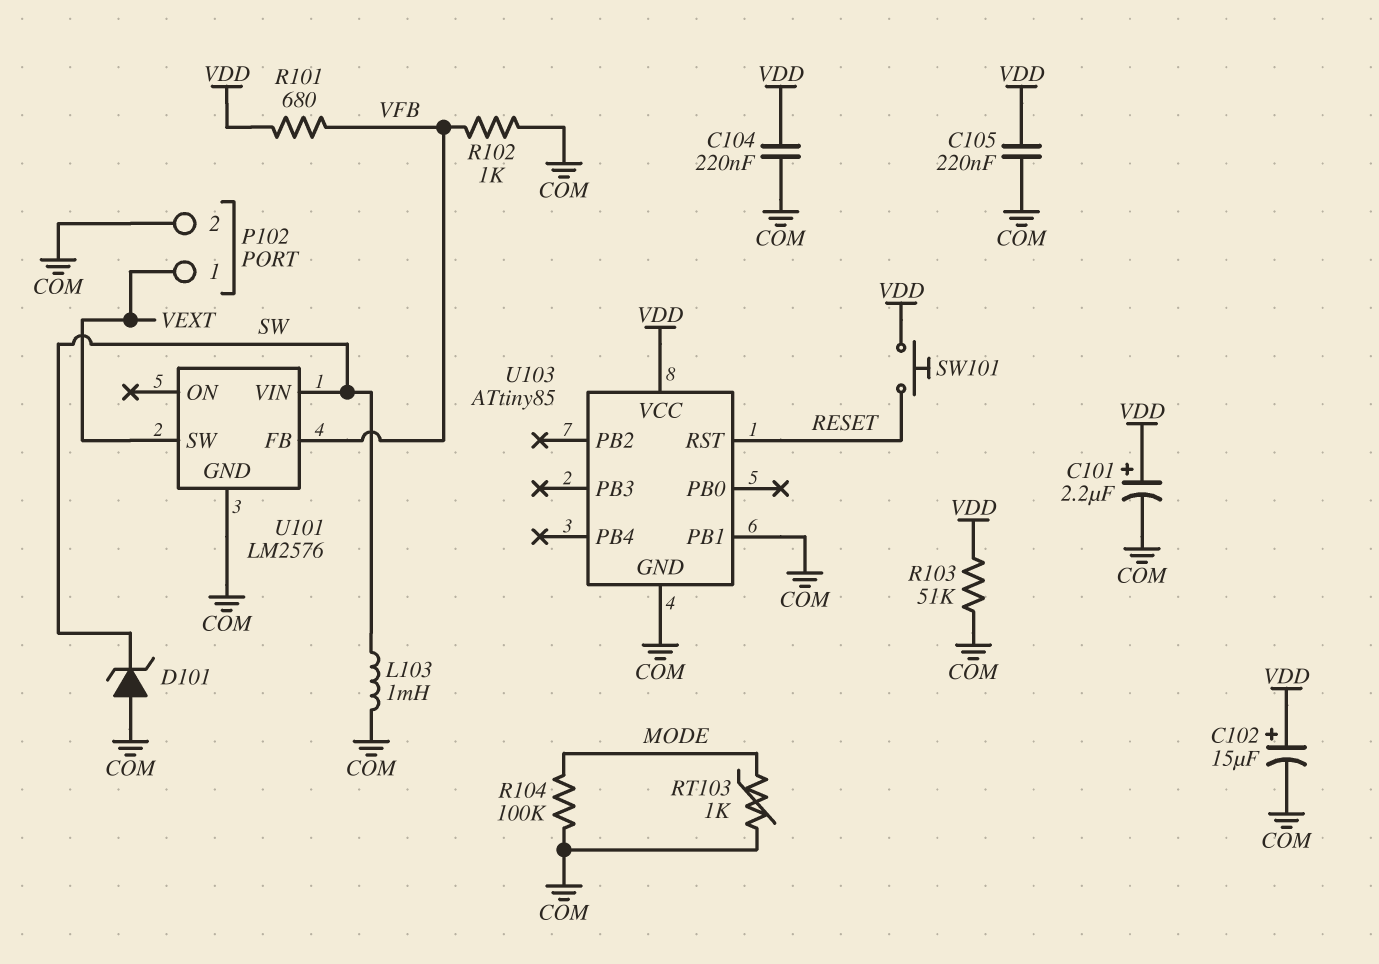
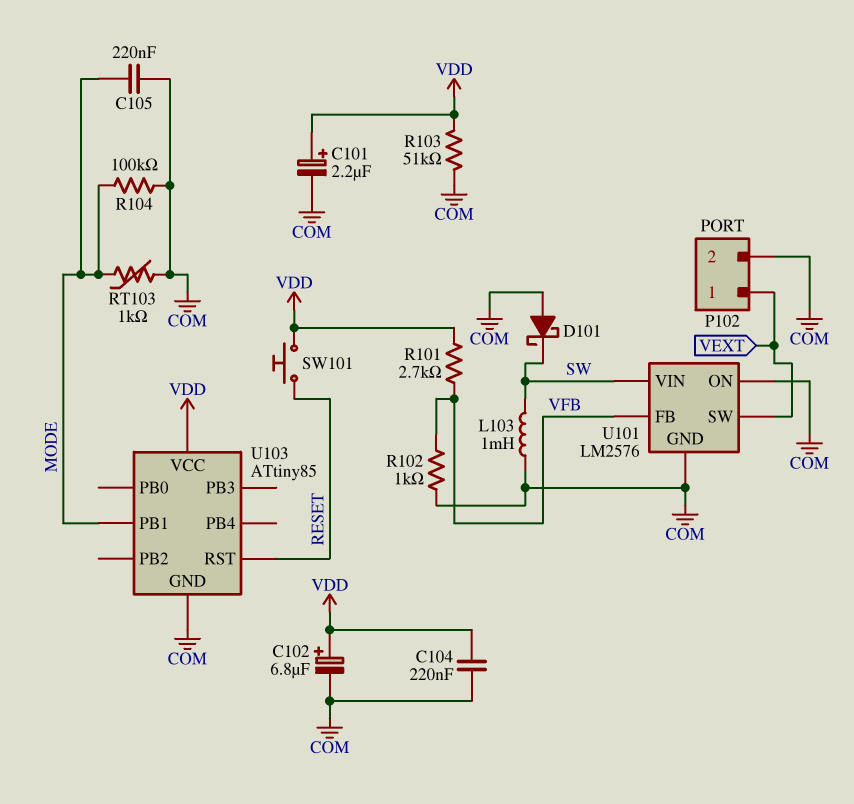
C102: 15uF (plus VDD, minus COM) -> 6.8uF (plus VDD, minus COM)
C105: 220nF (COM, VDD) -> 220nF (COM, MODE)
D101: zener (A COM, K SW) -> schottky (A COM, K SW)
R101: 680 (VDD, VFB) -> 2.7k (VDD, VFB)
U101 pin ON: none -> COM
U103 pin PB1: COM -> MODE

